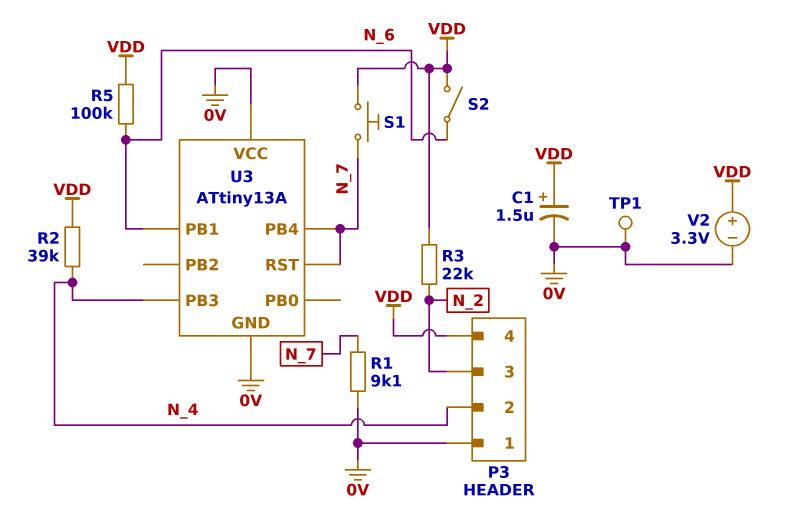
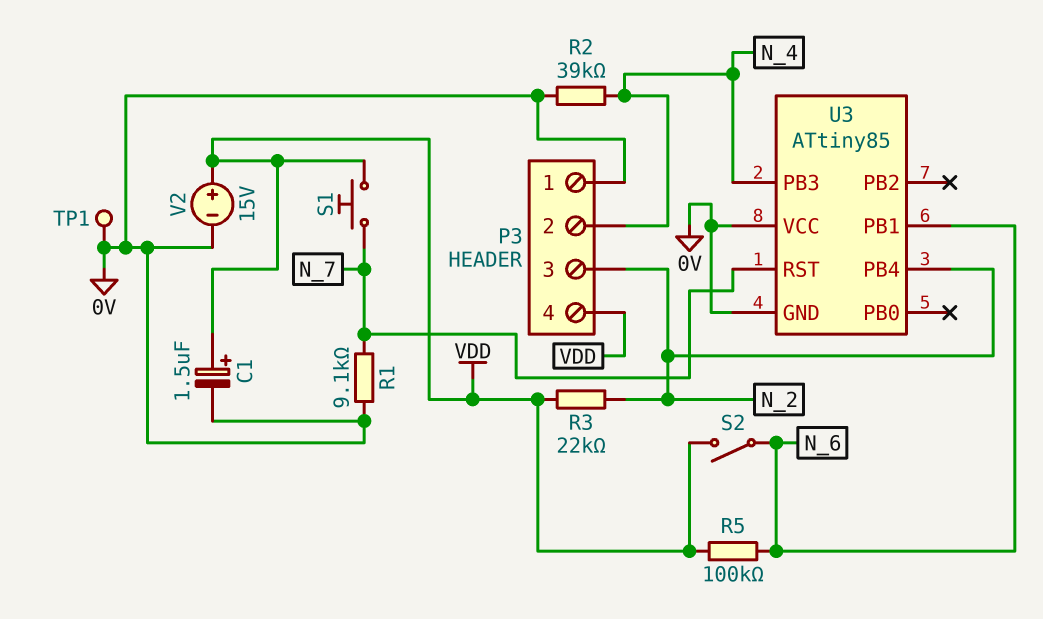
R2: 39k (N_4, VDD) -> 39k (0V, N_4)
U3: ATtiny13A -> ATtiny85
U3 pin PB4: N_7 -> N_2
V2: 3.3V (plus VDD, minus 0V) -> 15V (plus VDD, minus 0V)

